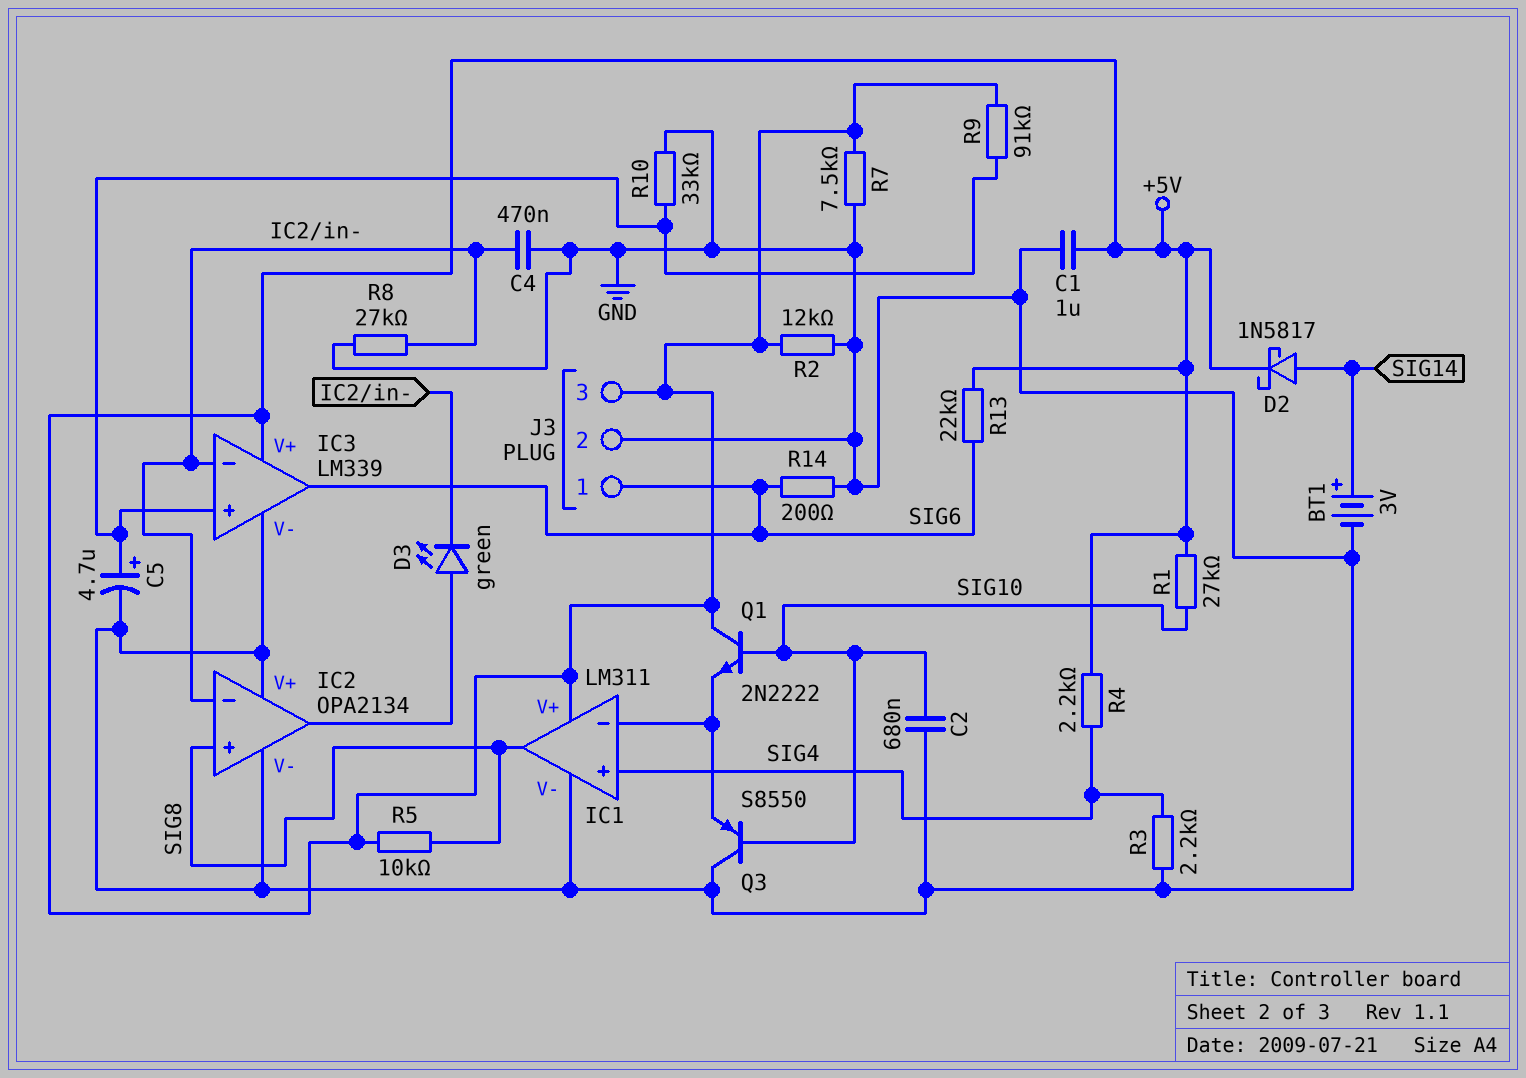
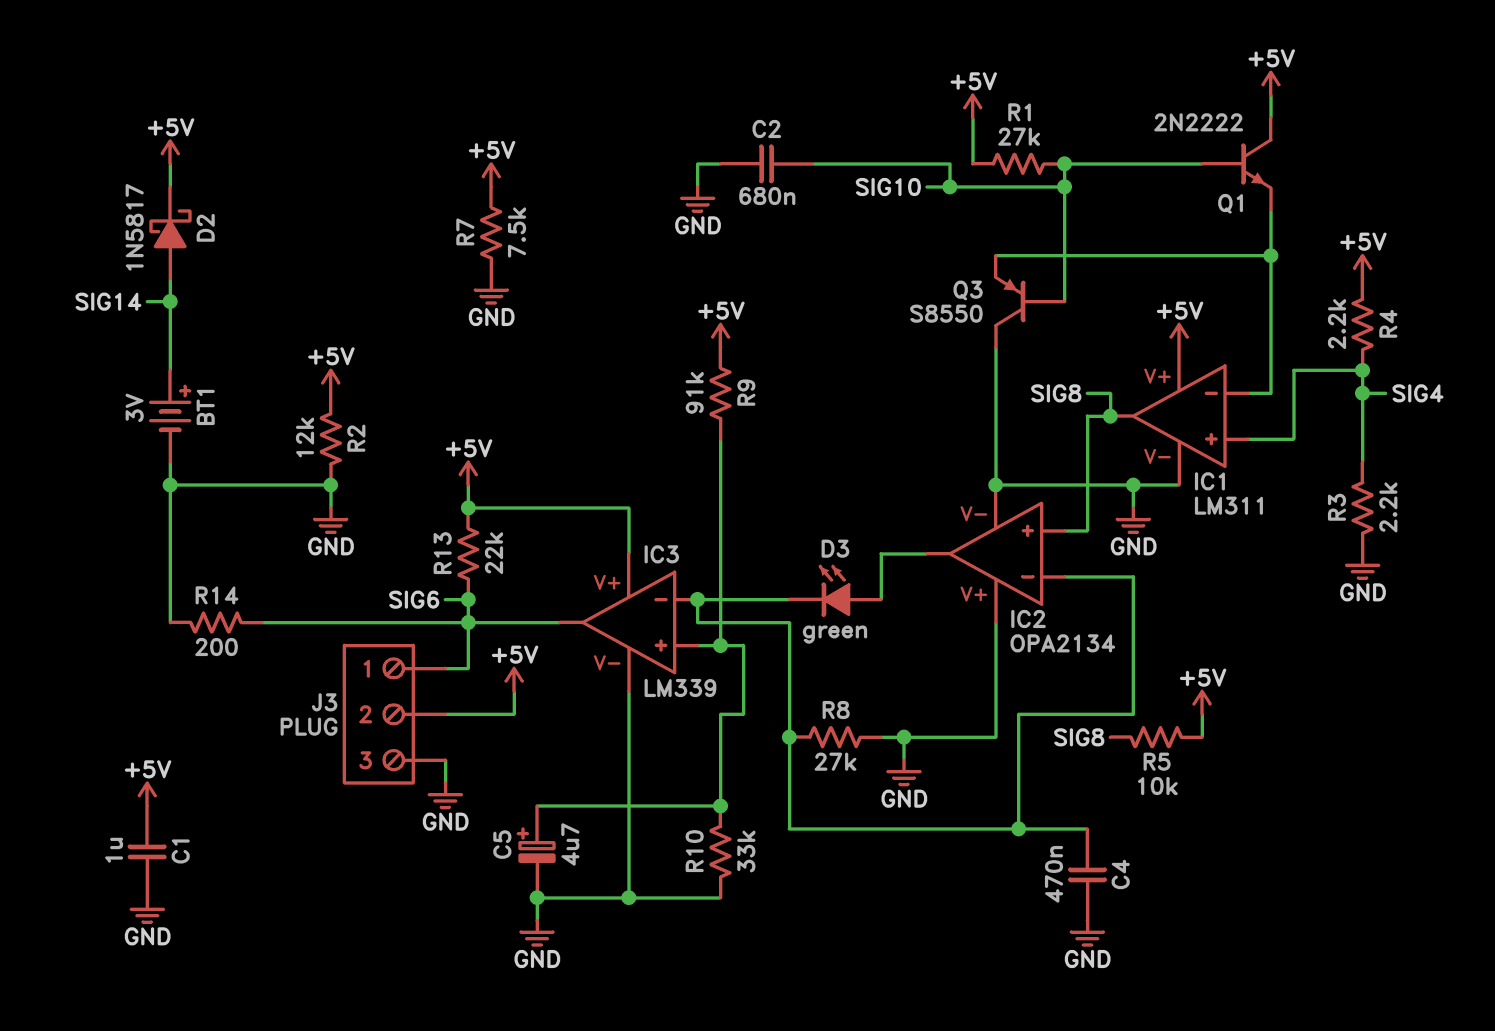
J3 pin 2: GND -> +5V
J3 pin 3: +5V -> GND

